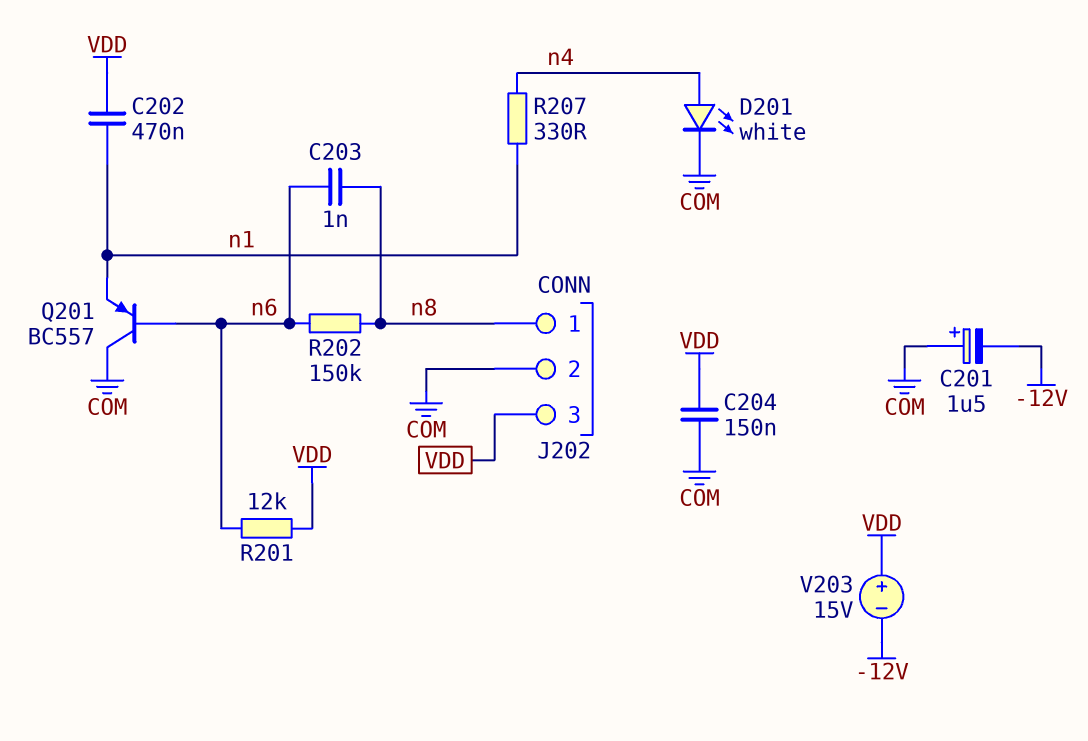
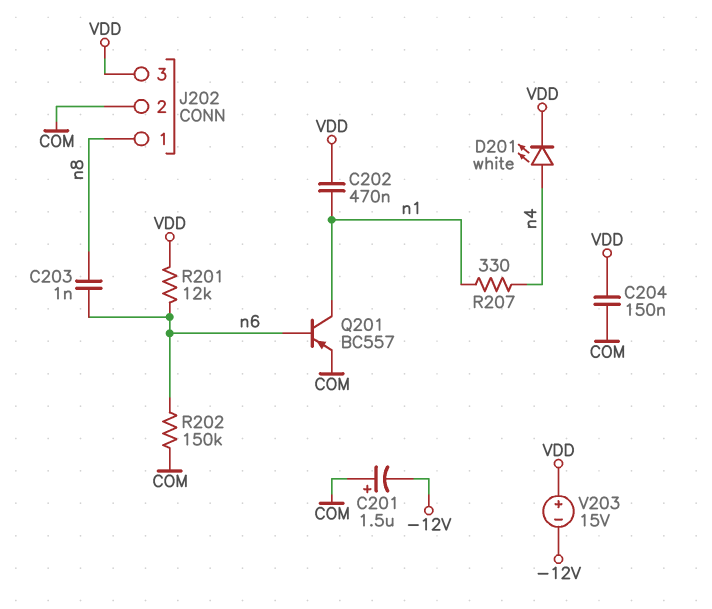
D201: LED white (A n4, K COM) -> LED white (A n4, K VDD)
Q201: PNP BC557 (B n6, C COM, E n1) -> PNP BC557 (B n6, C n1, E COM)
R202: 150k (n6, n8) -> 150k (COM, n6)

